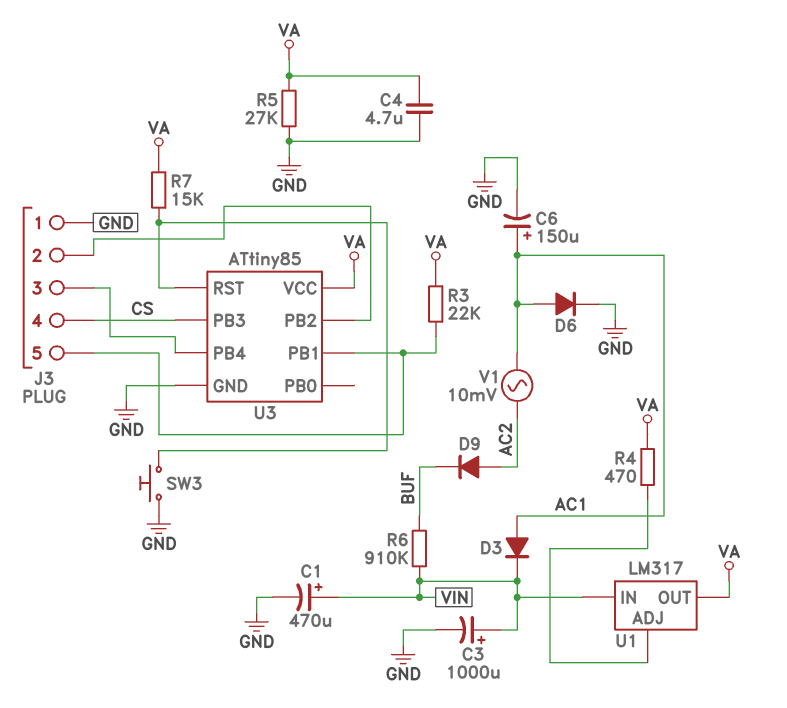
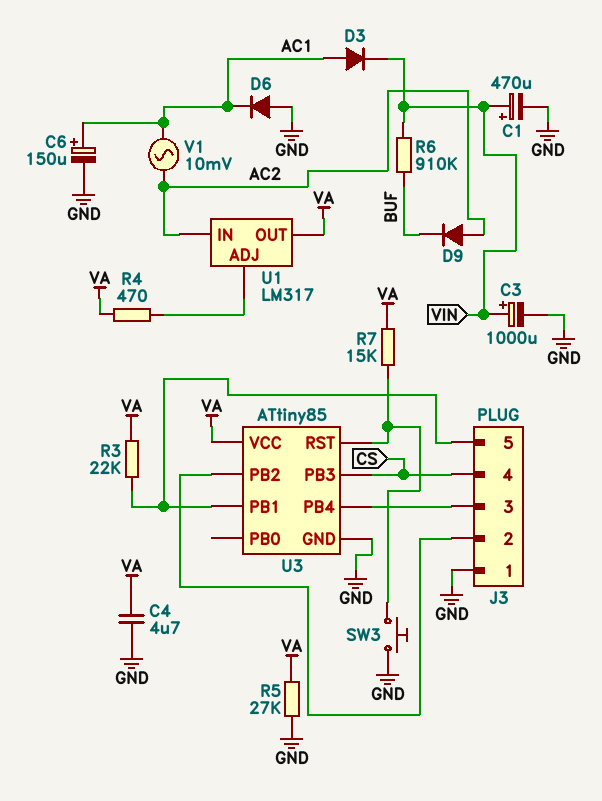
D6: diode (A AC1, K GND) -> diode (A GND, K AC1)
U1 pin IN: VIN -> AC2

